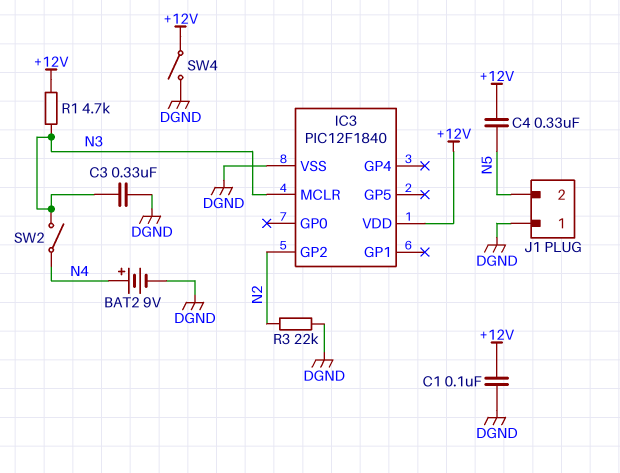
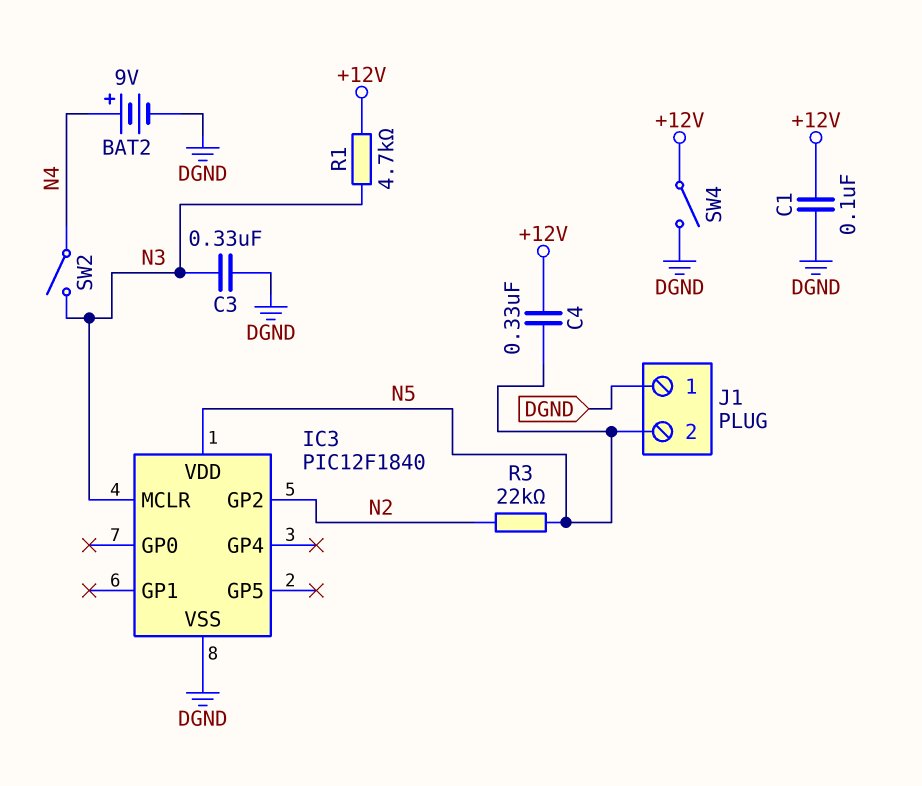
IC3 pin VDD: +12V -> N5
R3: 22k (DGND, N2) -> 22k (N2, N5)

